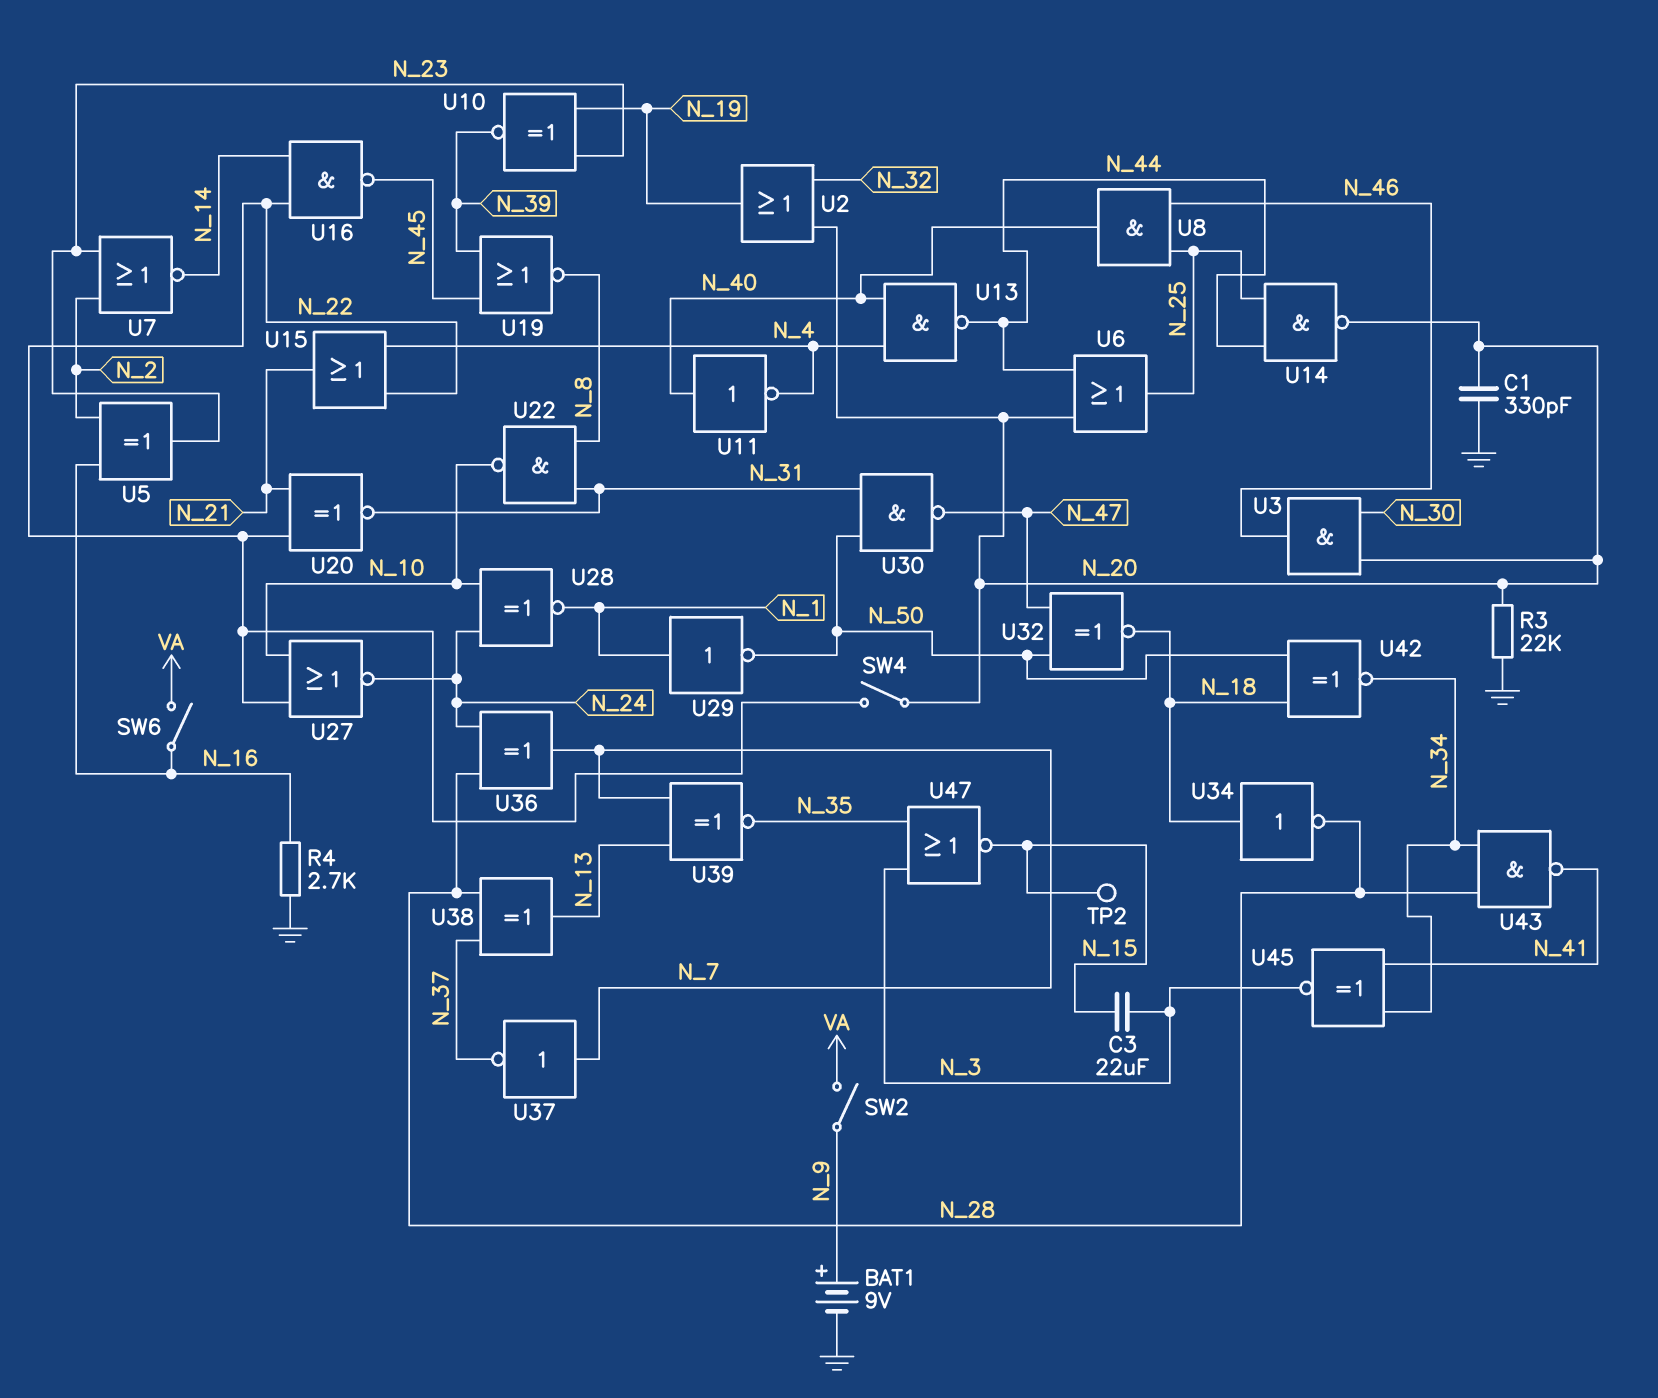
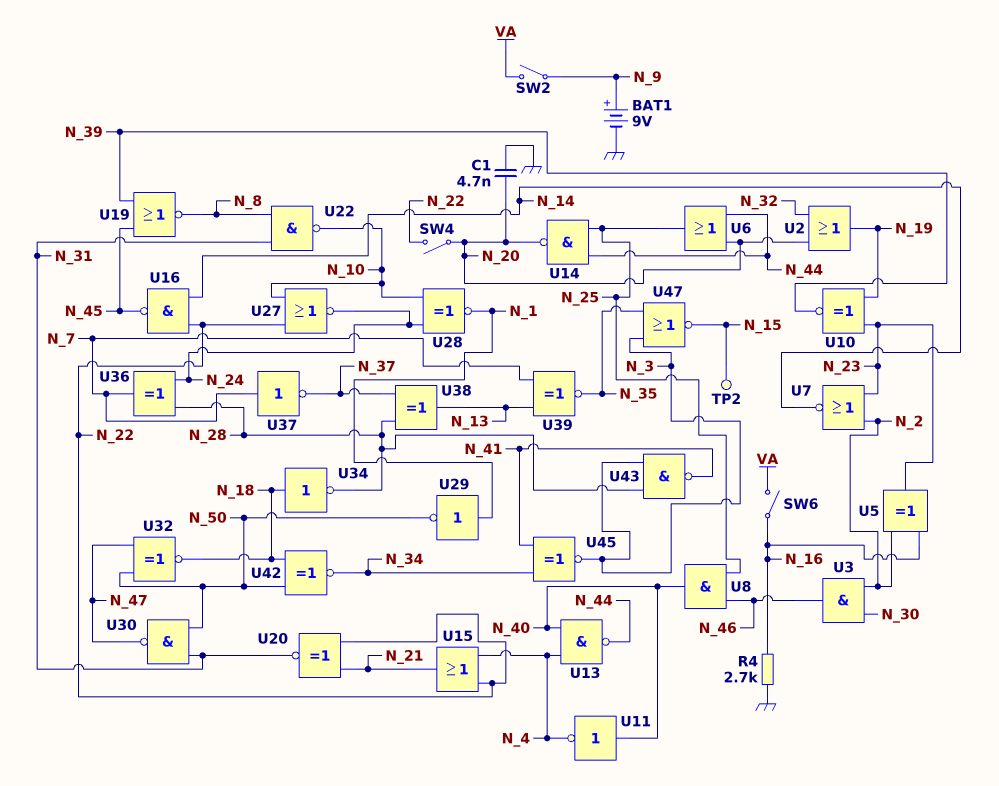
C1: 330pF (GND, N_20) -> 4.7nF (GND, N_20)
C3: 22uF (N_3, N_15) -> none
R3: 22k (GND, N_20) -> none
U3: AND (in N_20, in N_30, out N_46) -> AND (in N_2, in N_30, out N_46)
U43: NAND (in N_28, in N_34, out N_41) -> NAND (in N_3, in N_28, out N_41)

